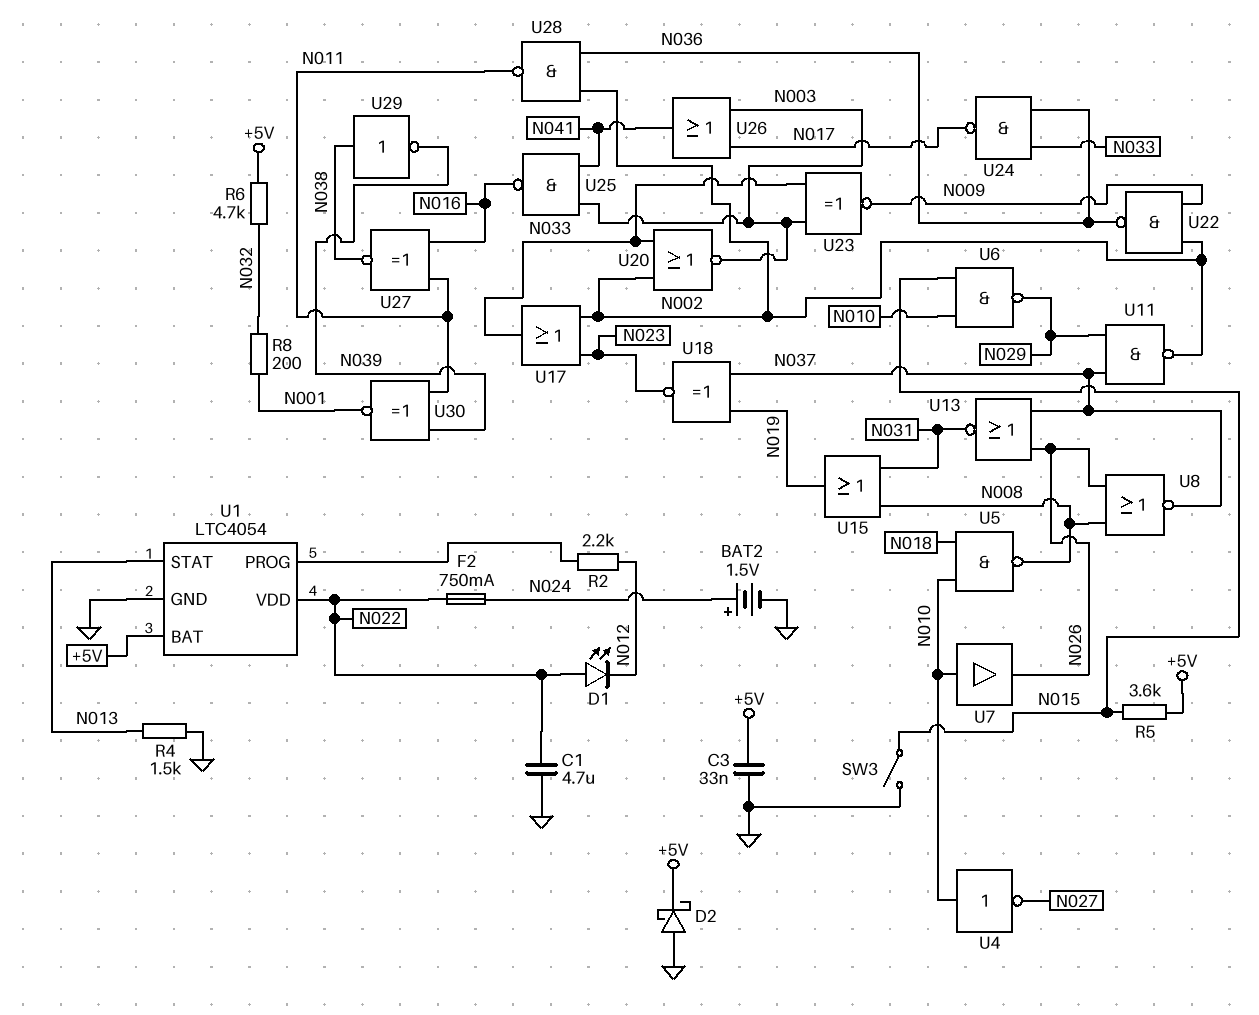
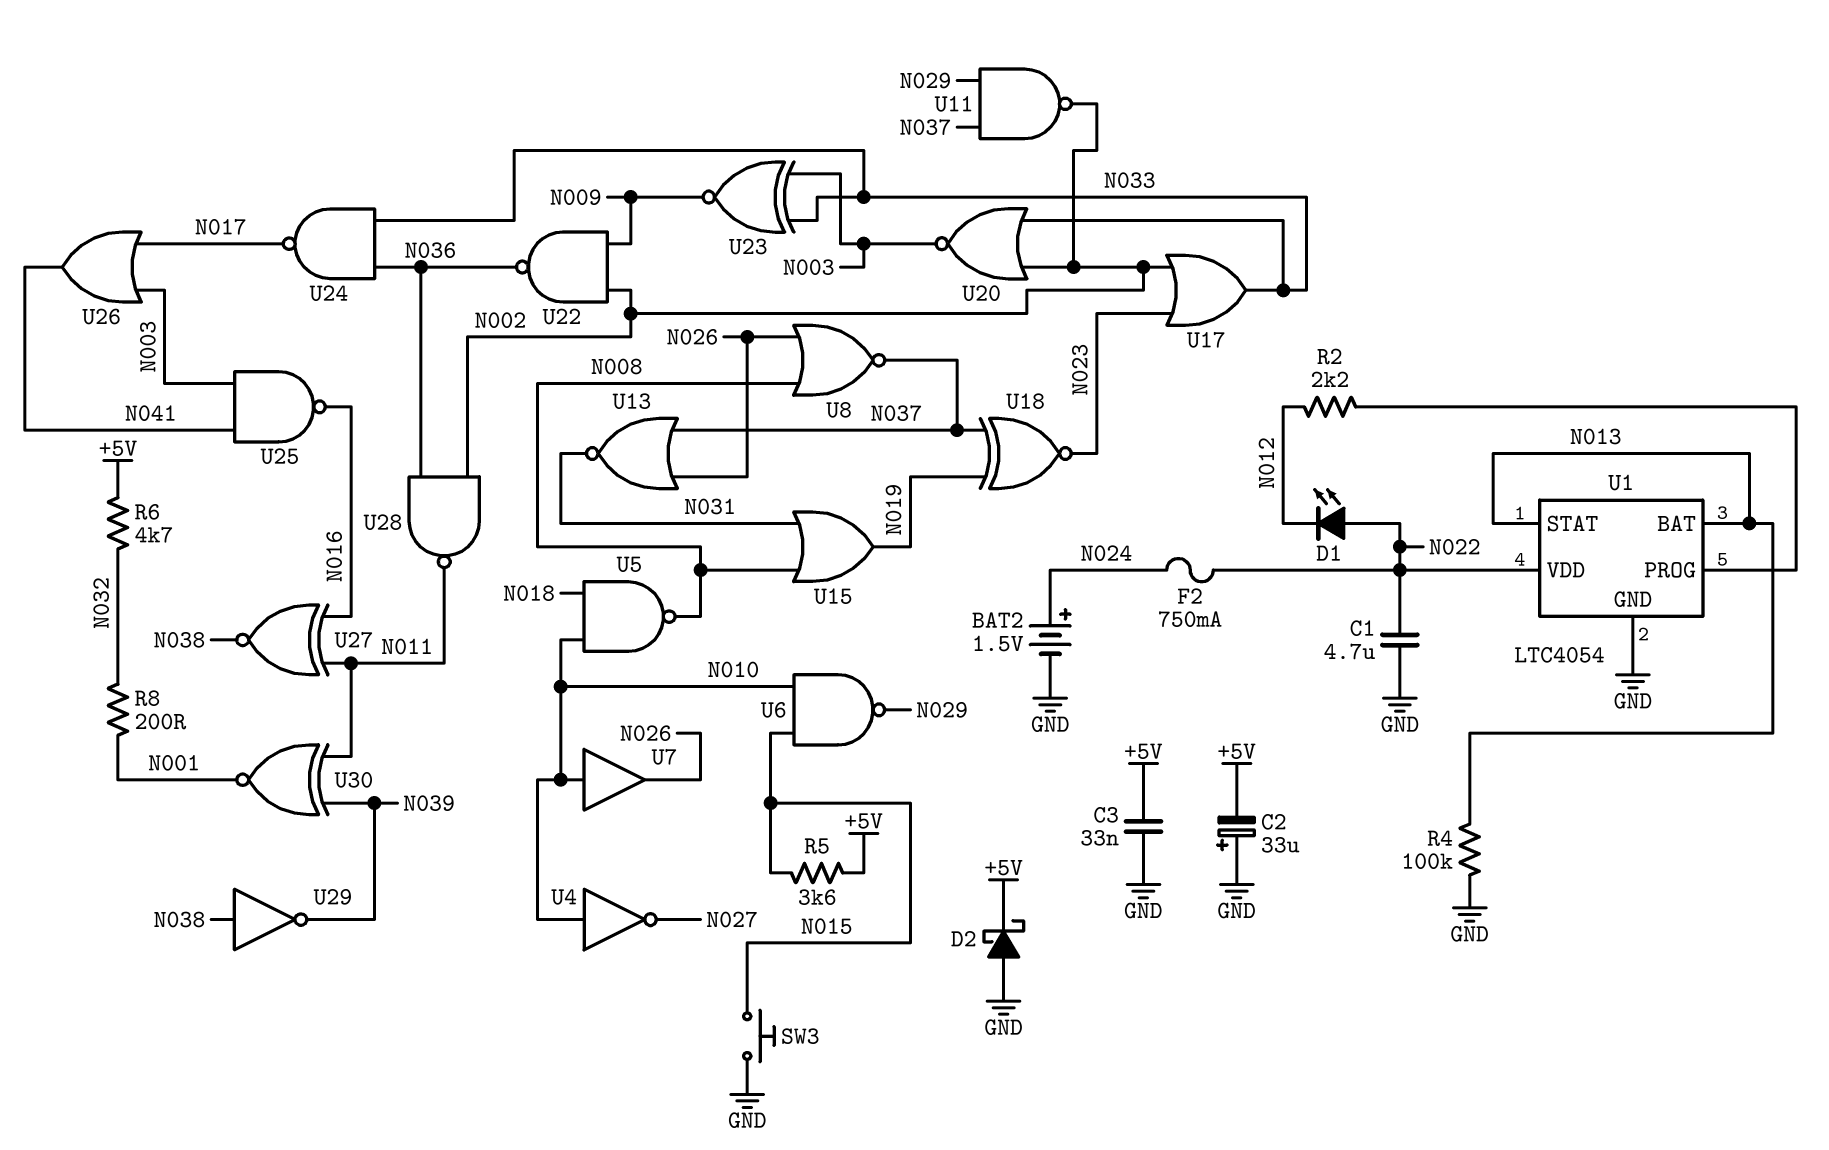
C2: none -> 33uF (plus GND, minus +5V)
R4: 1.5k (GND, N013) -> 100k (GND, N013)
SW3: switch (GND, N015) -> button (GND, N015)
U1 pin BAT: +5V -> N013

